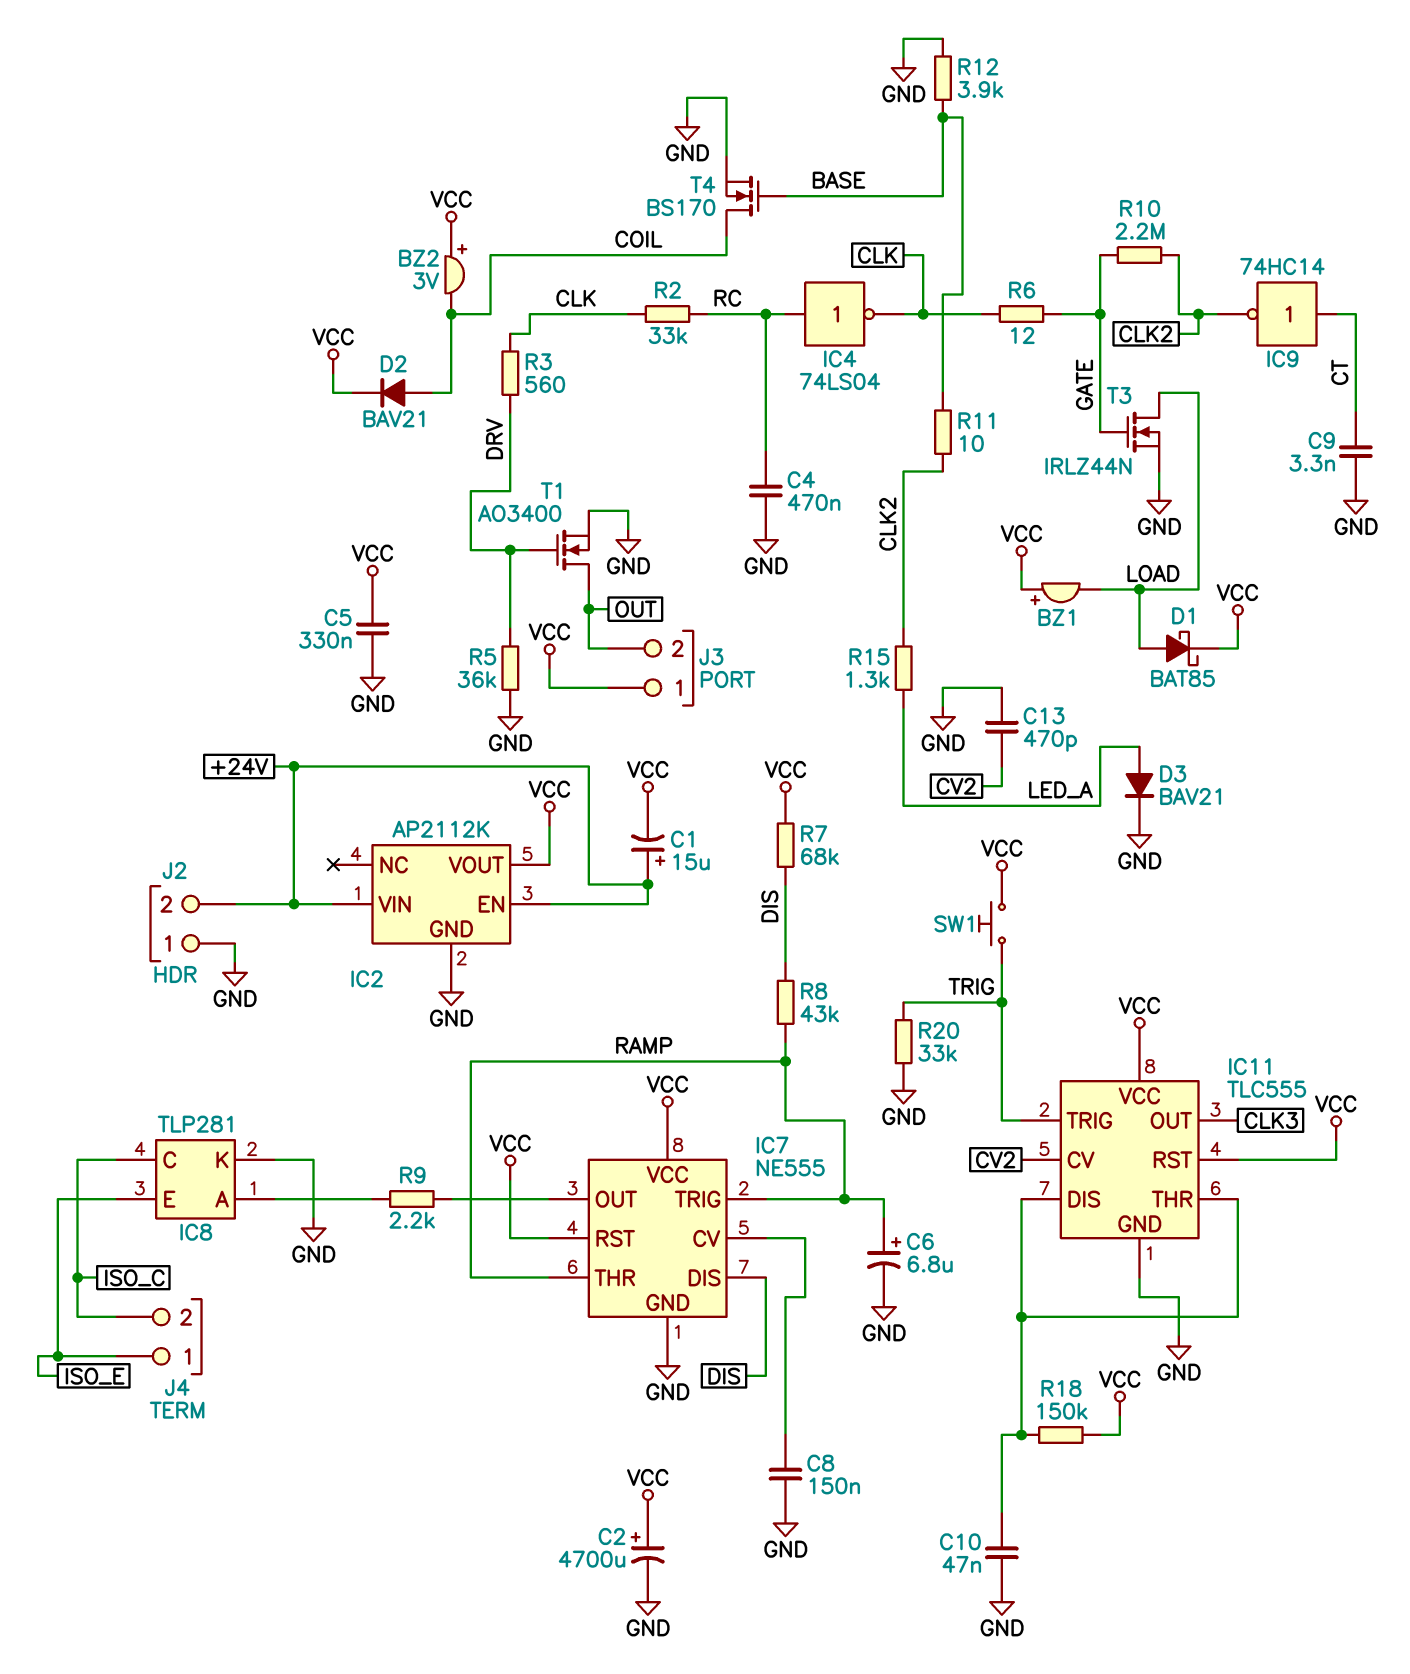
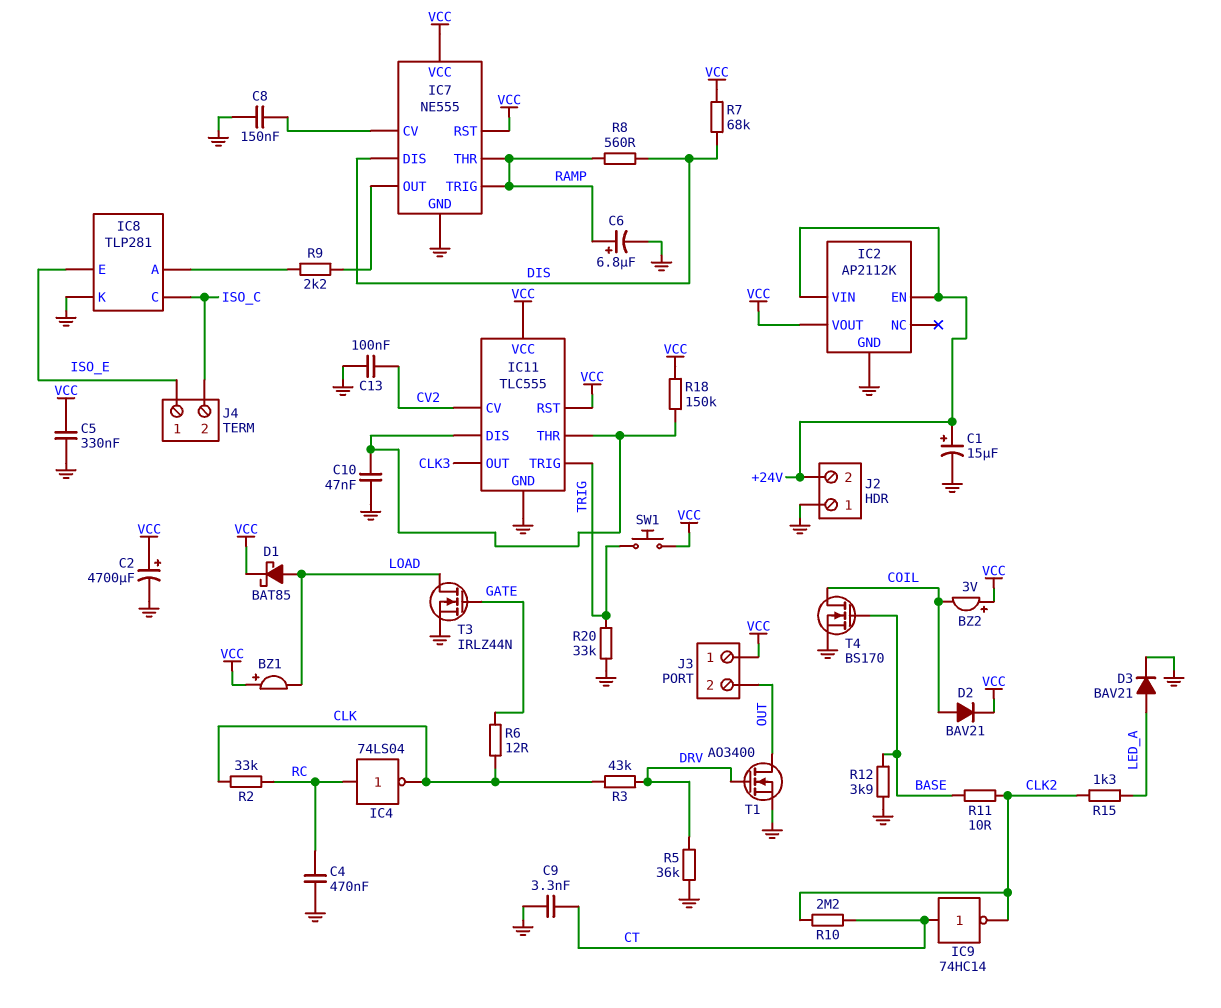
C1: 15uF (plus +24V, minus VCC) -> 15uF (plus +24V, minus GND)
C13: 470pF (CV2, GND) -> 100nF (CV2, GND)
R3: 560 (CLK, DRV) -> 43k (CLK, DRV)
R8: 43k (DIS, RAMP) -> 560 (DIS, RAMP)
R10: 2.2M (CLK2, GATE) -> 2.2M (CLK2, CT)

